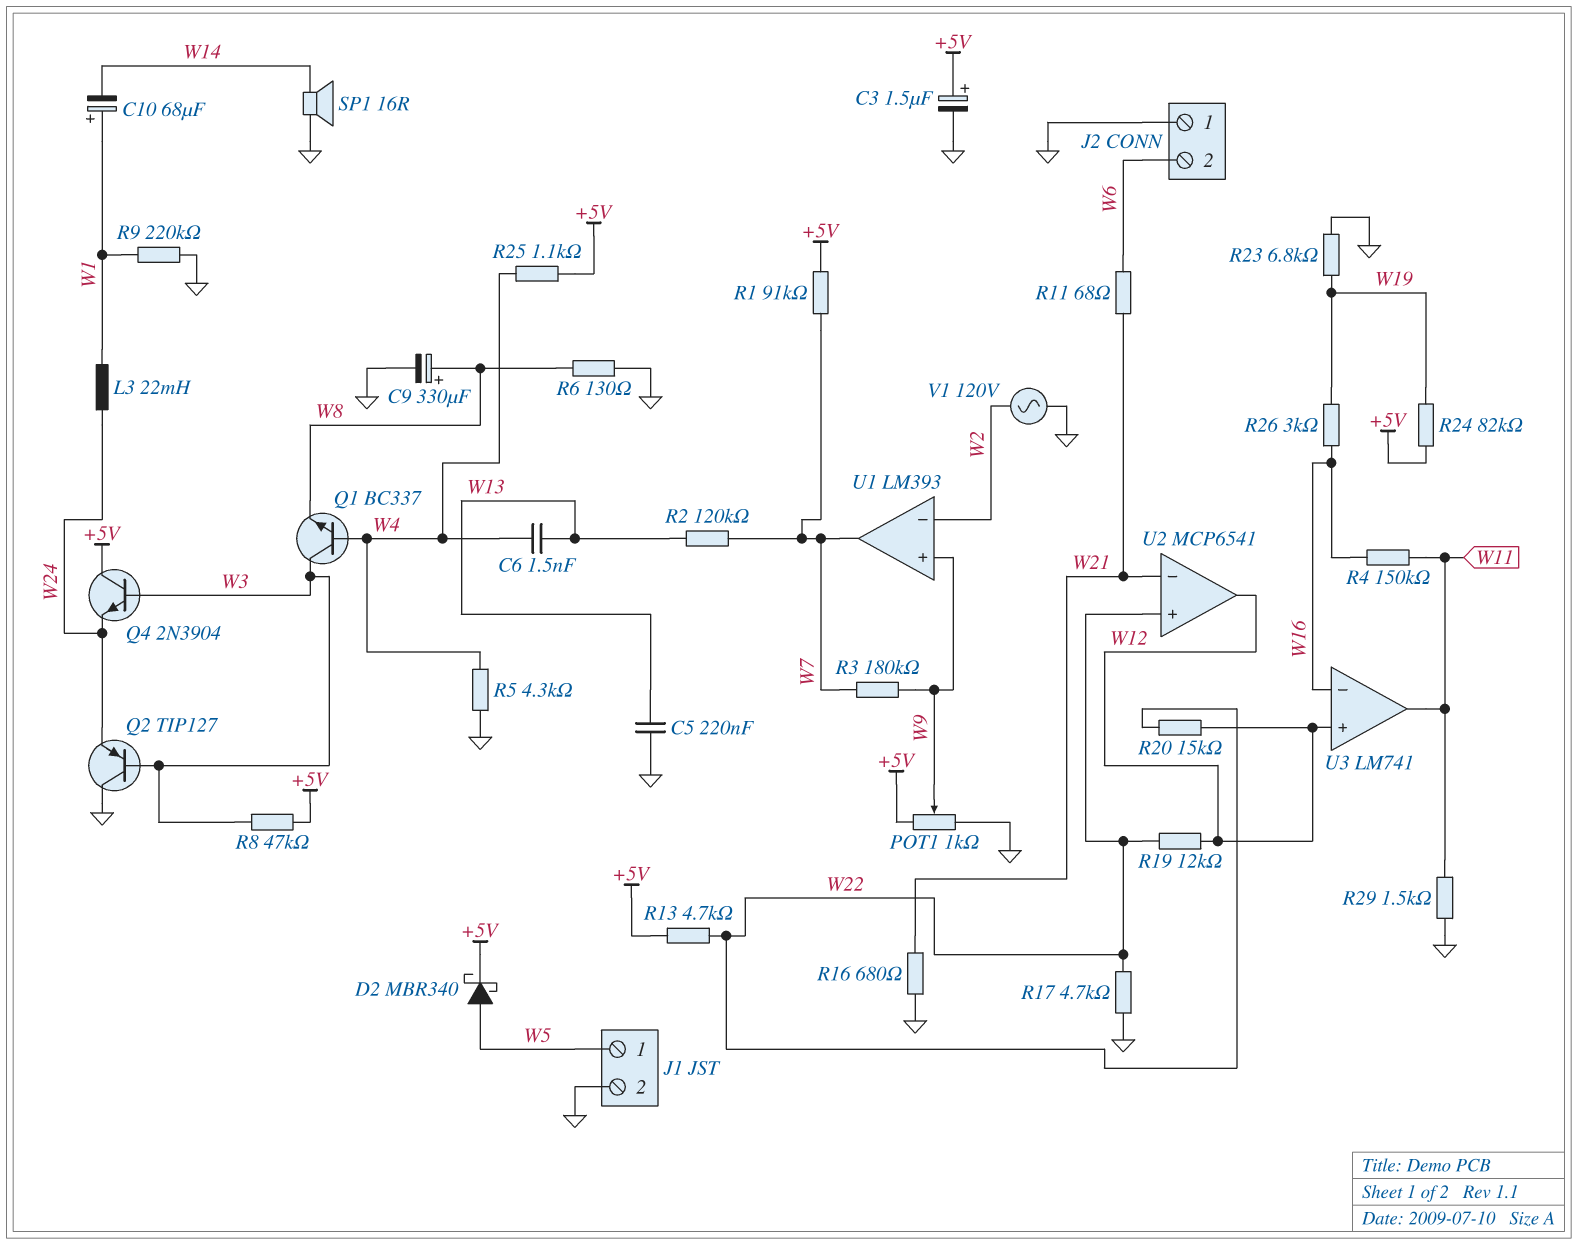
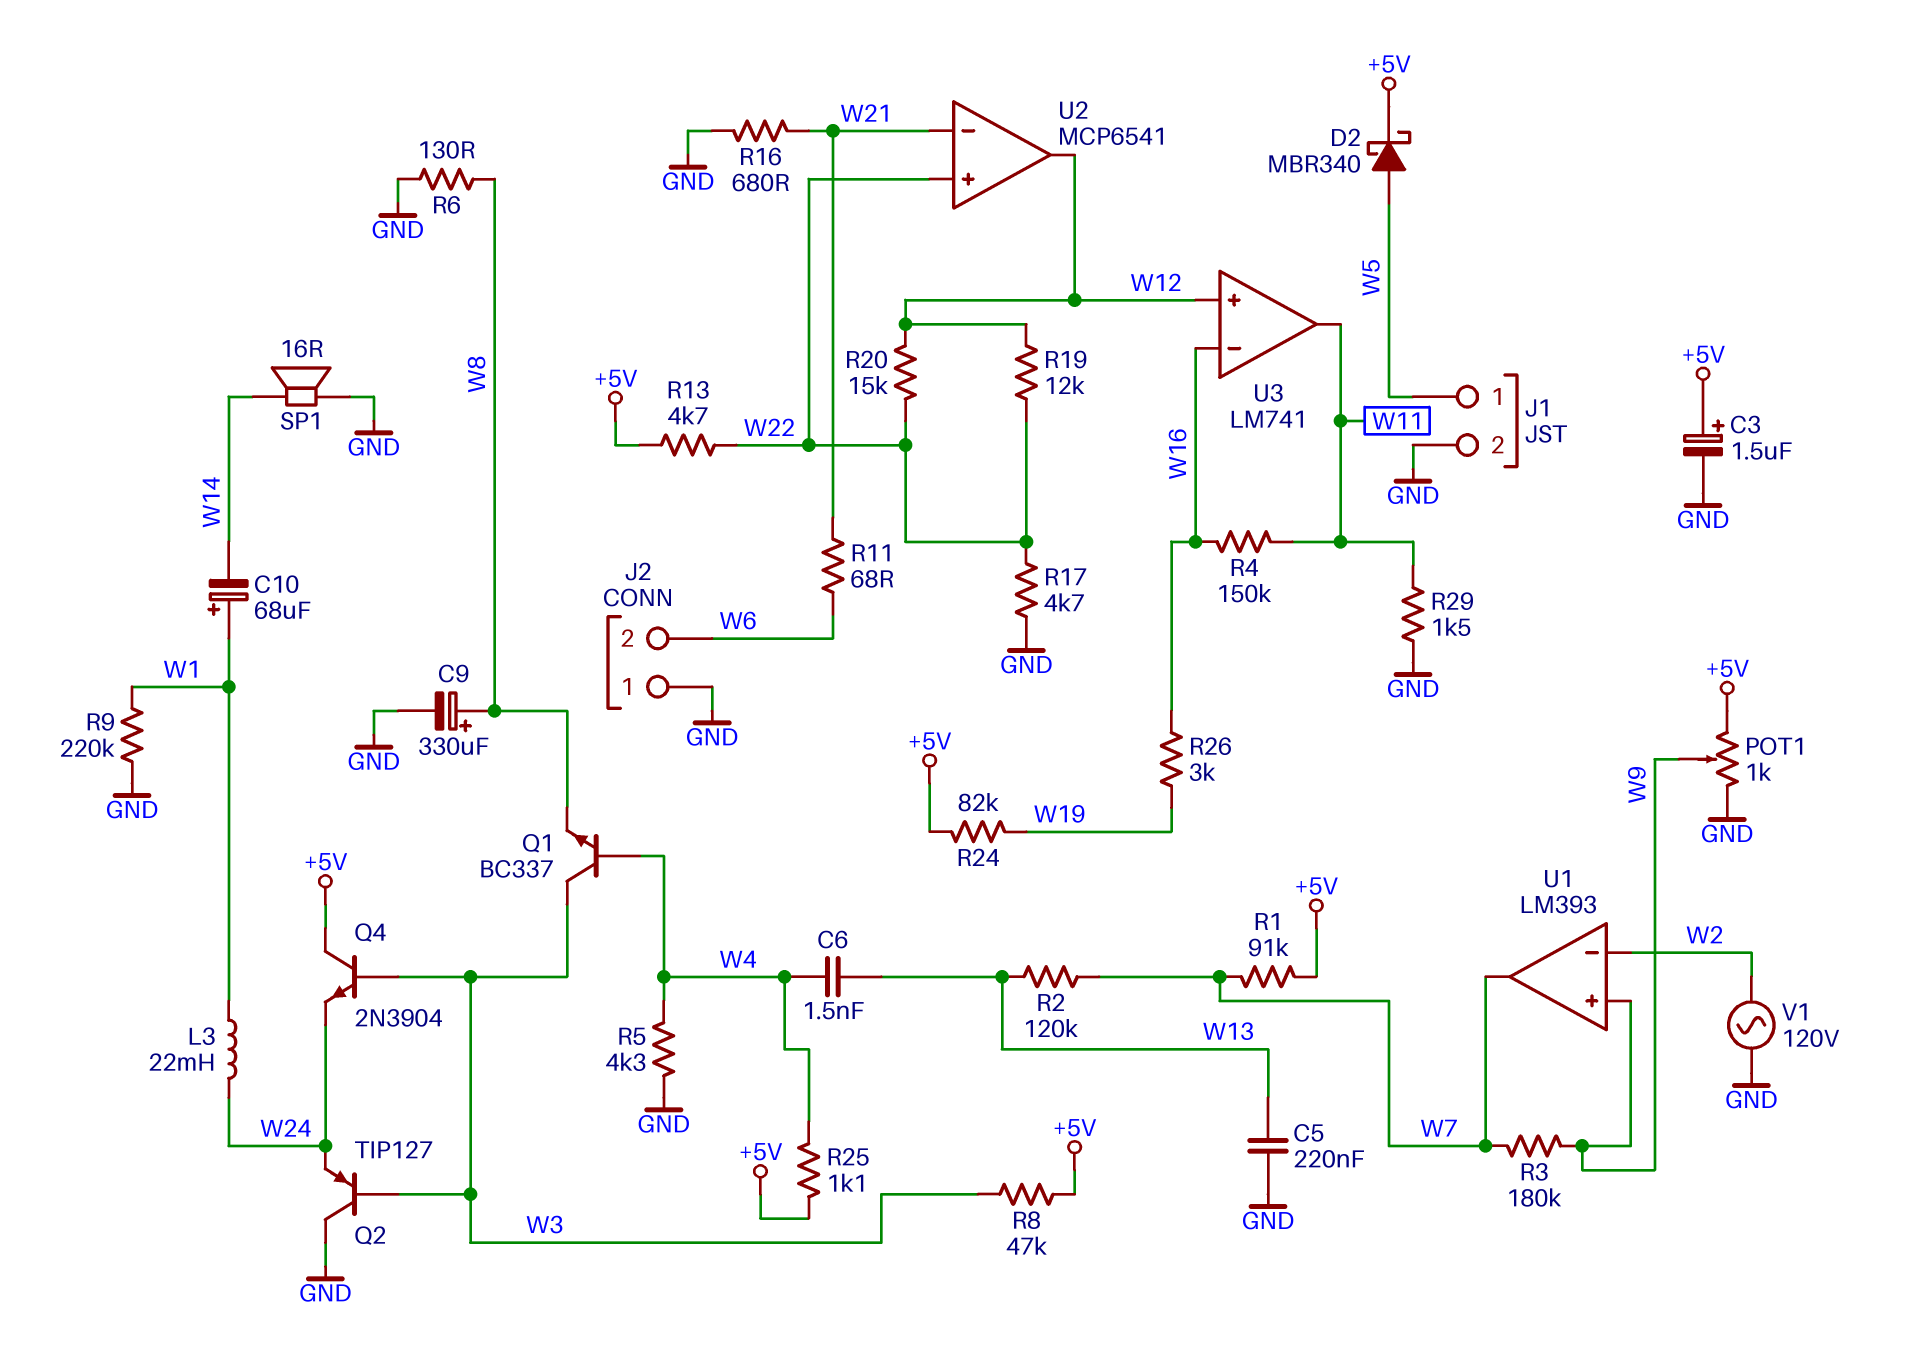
R23: 6.8k (GND, W19) -> none

